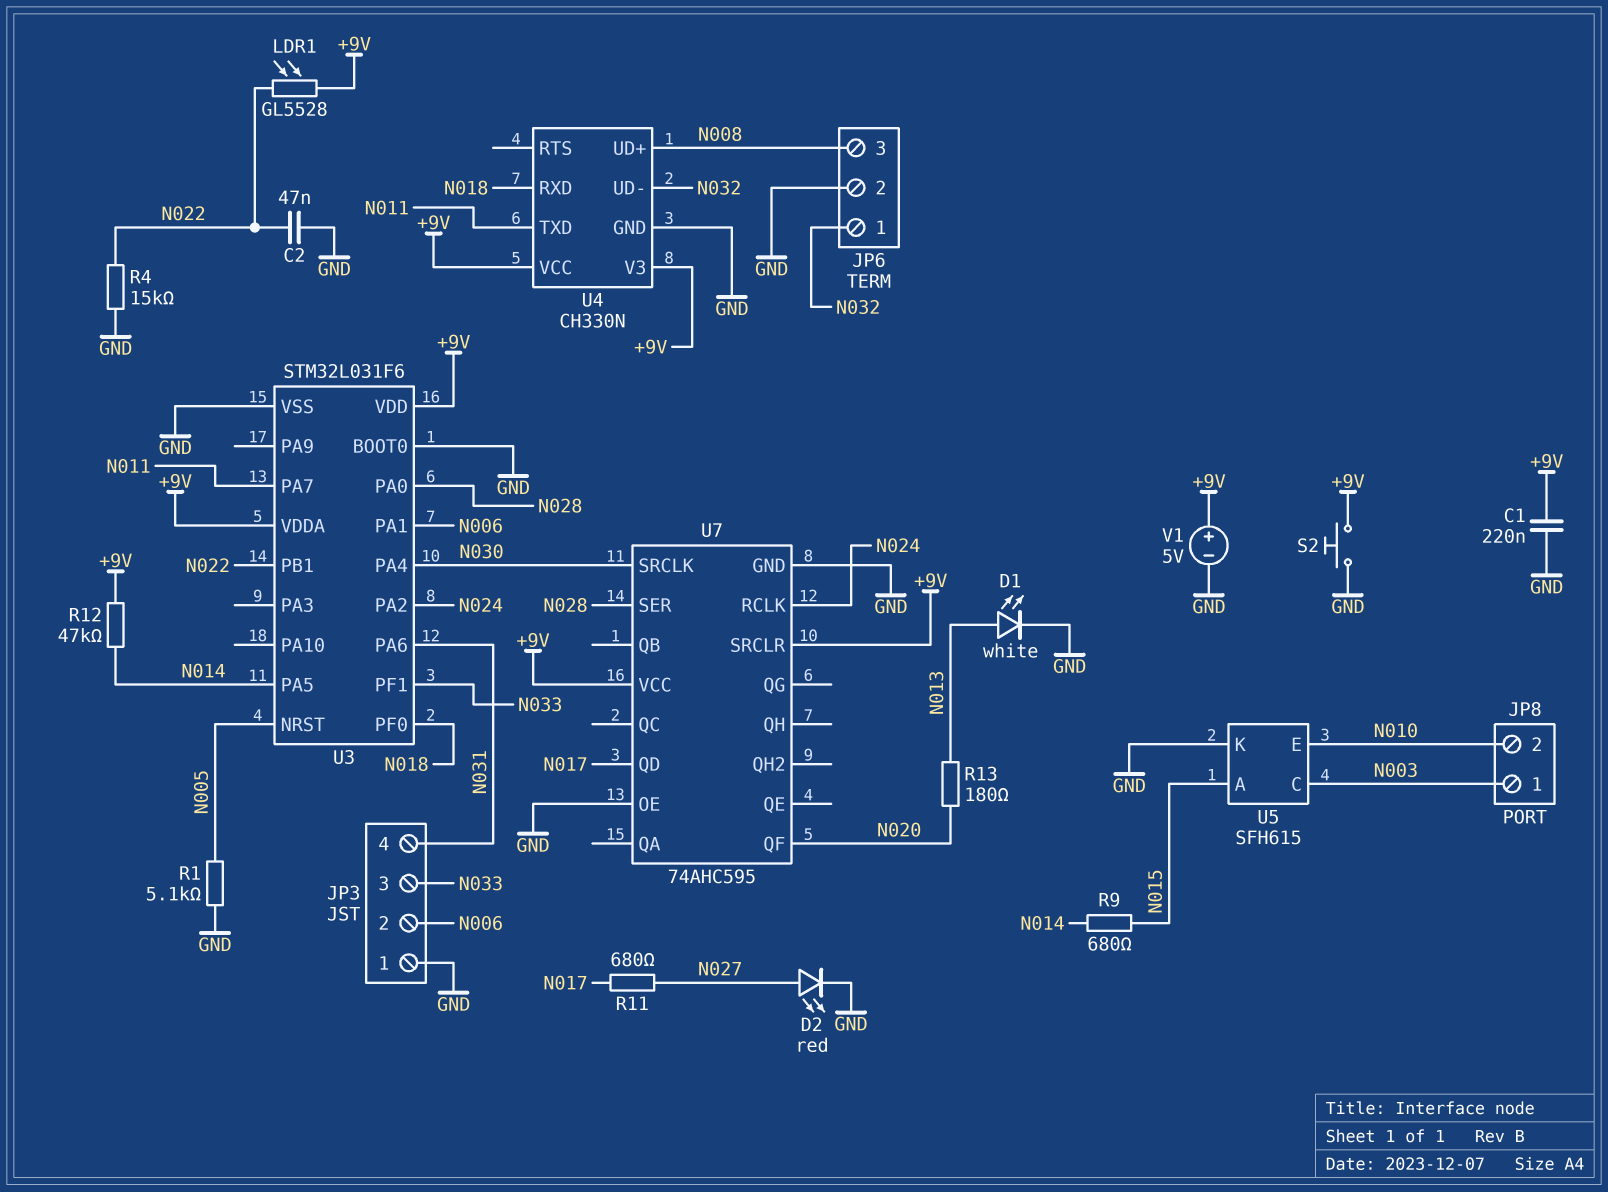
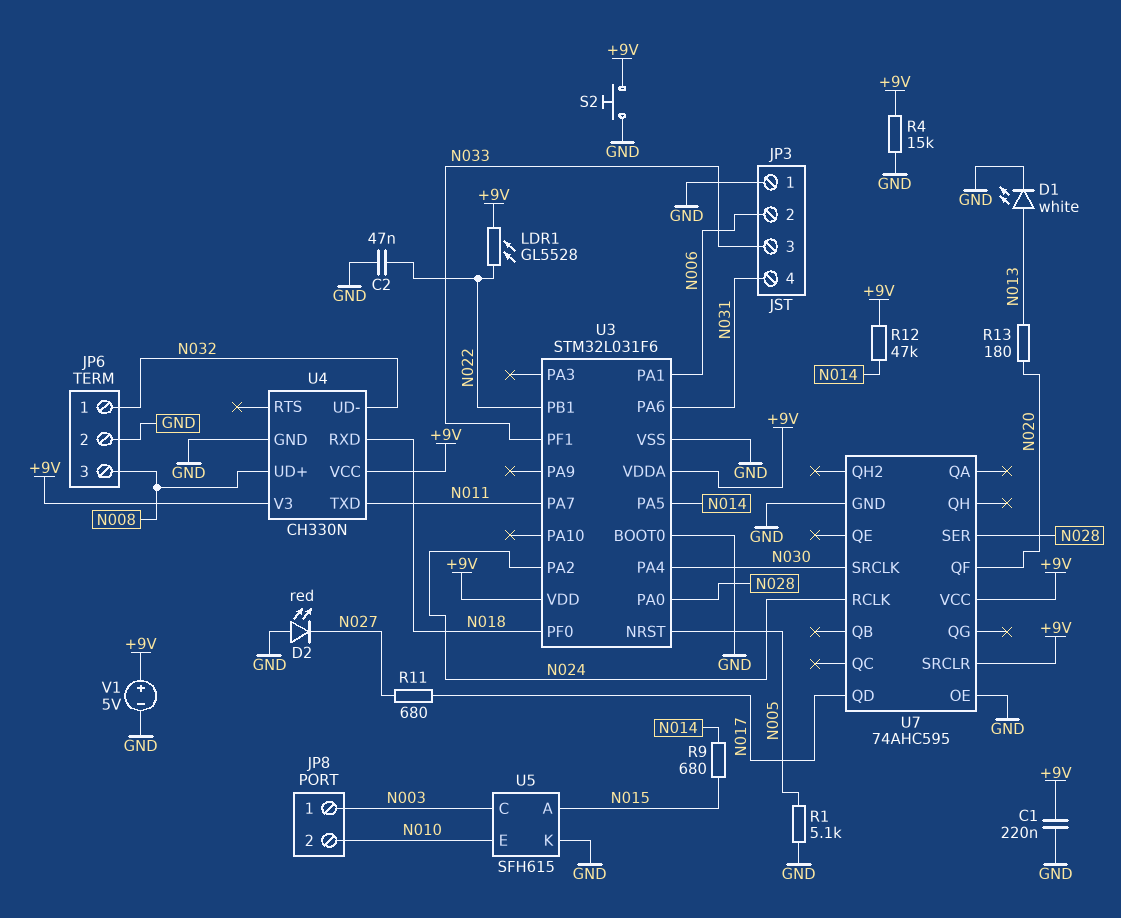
D2: LED red (A N027, K GND) -> LED red (A GND, K N027)
R4: 15k (GND, N022) -> 15k (+9V, GND)

